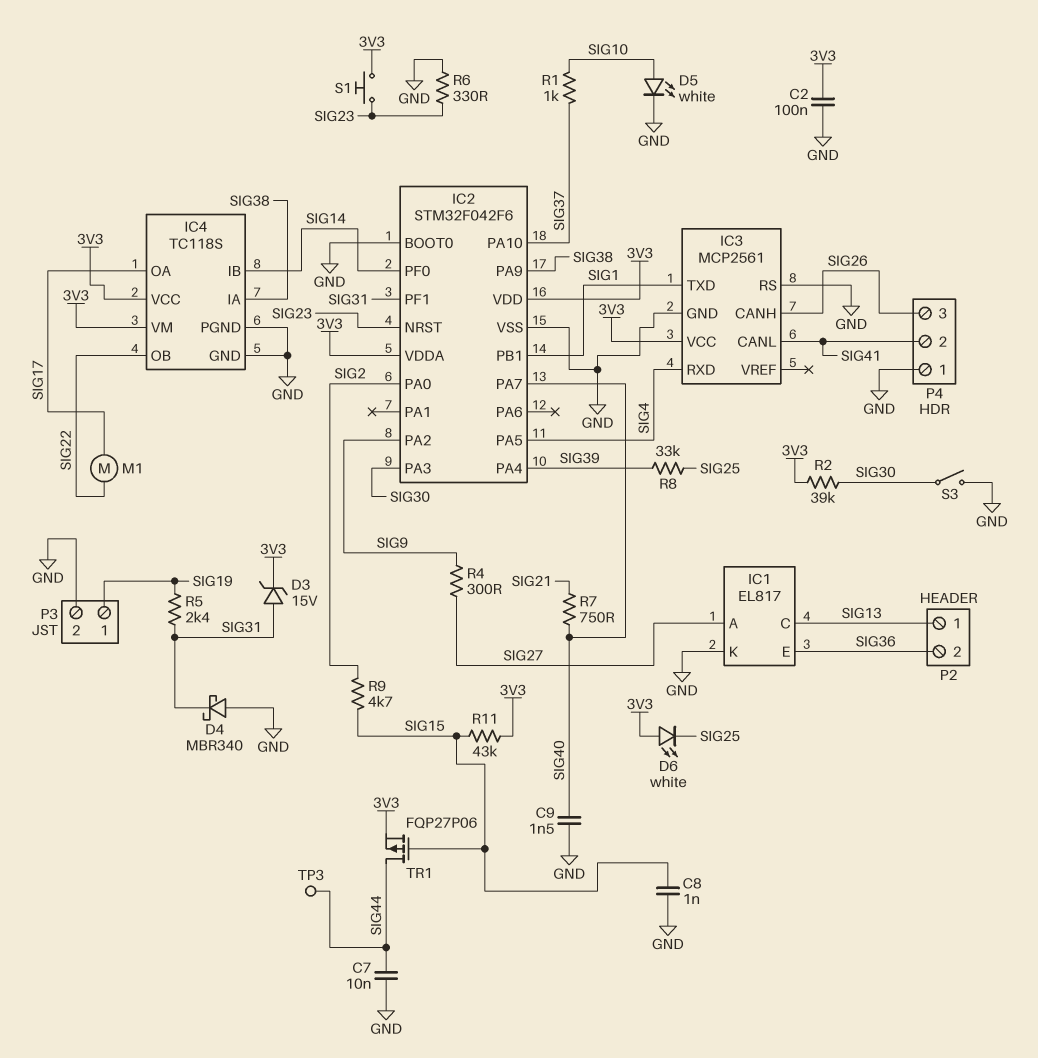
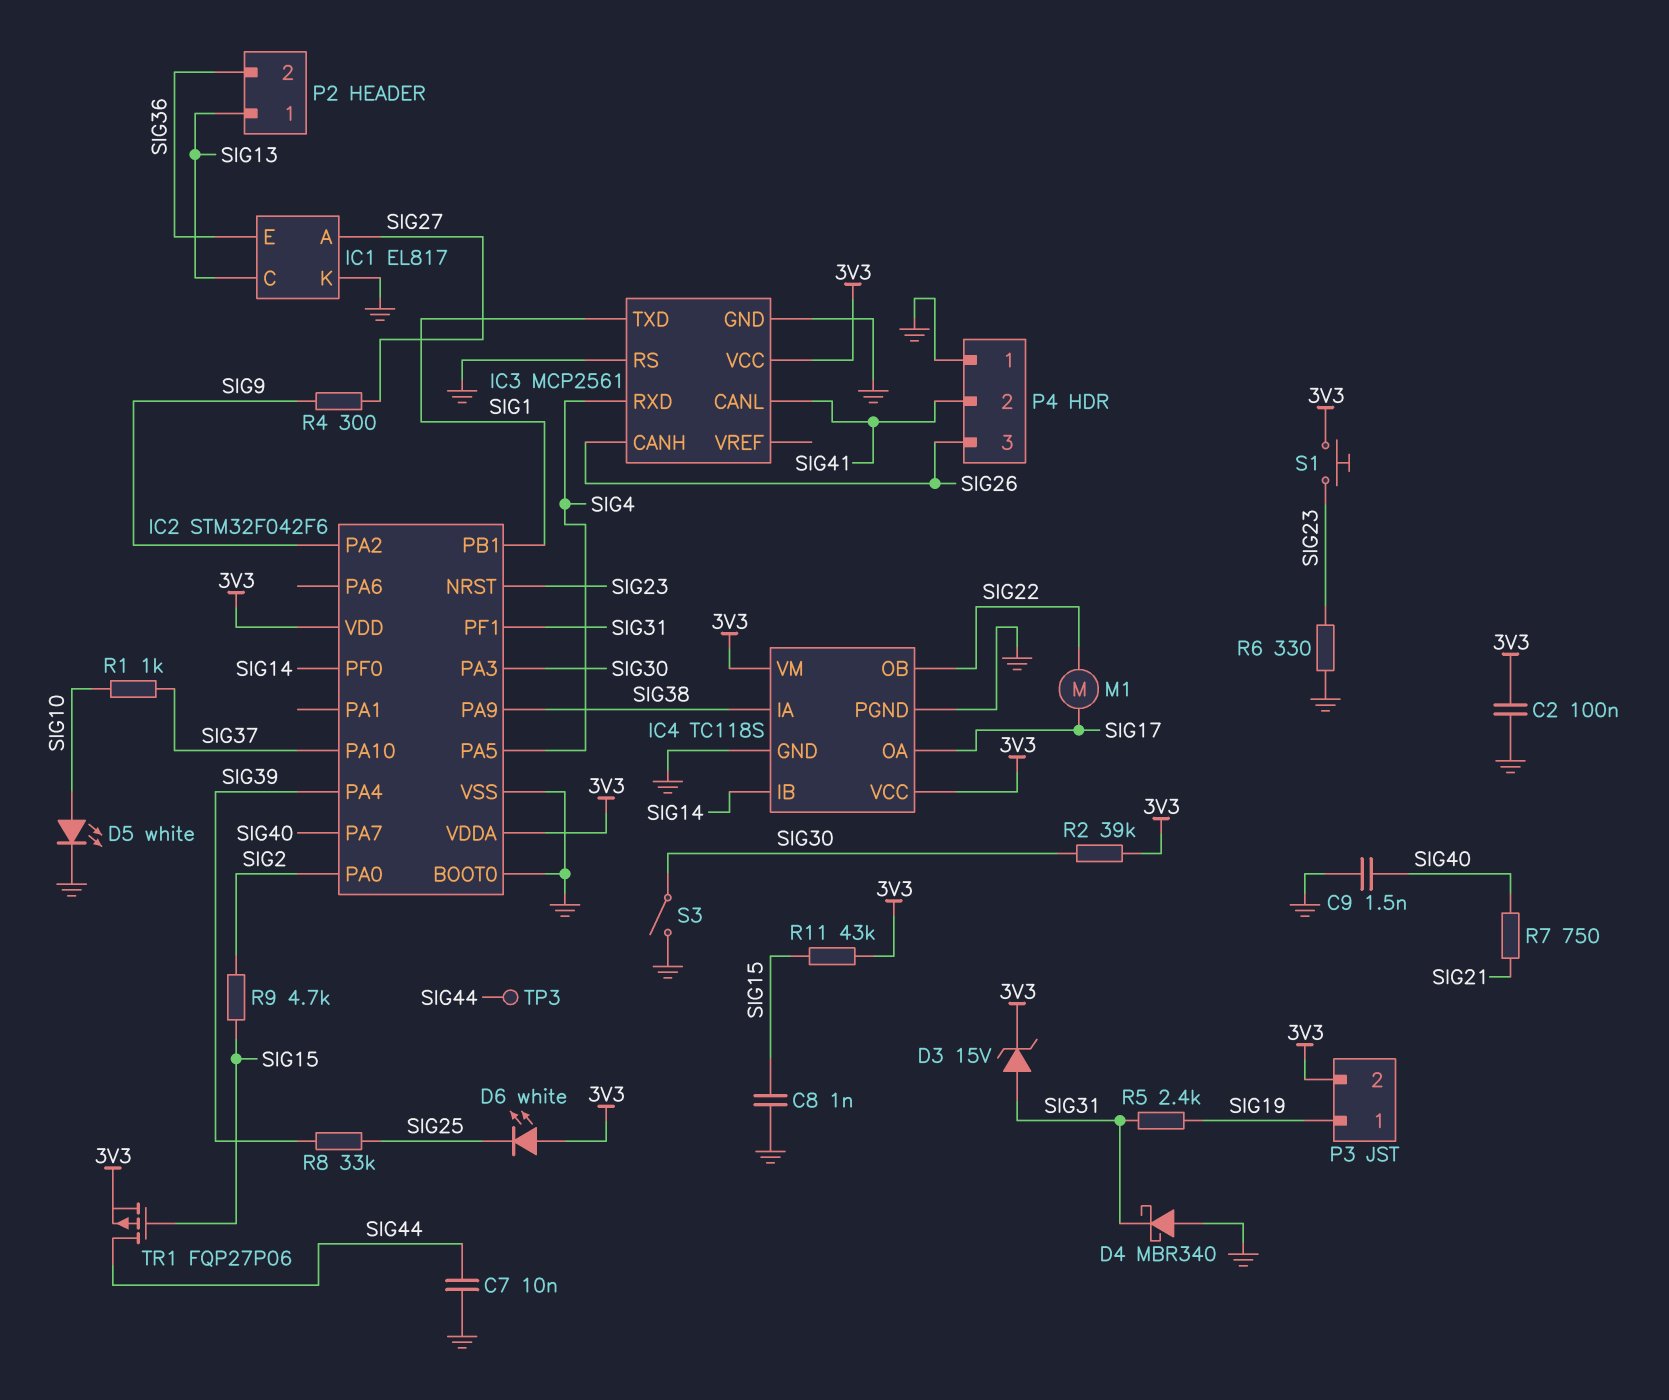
P3 pin 2: GND -> 3V3

